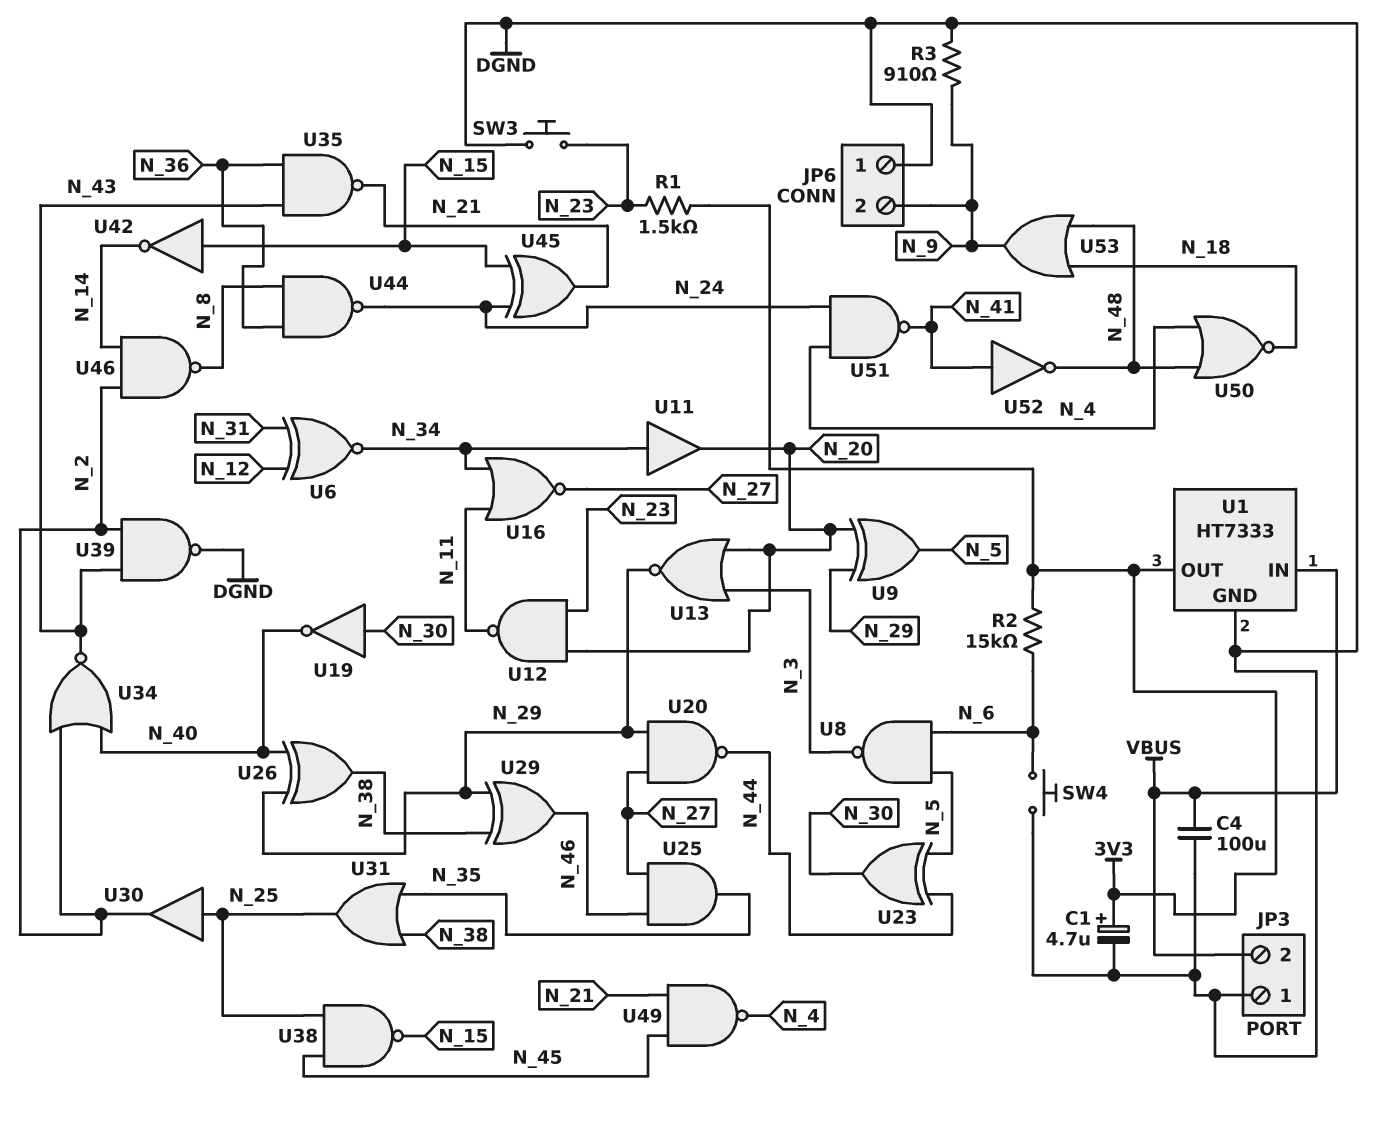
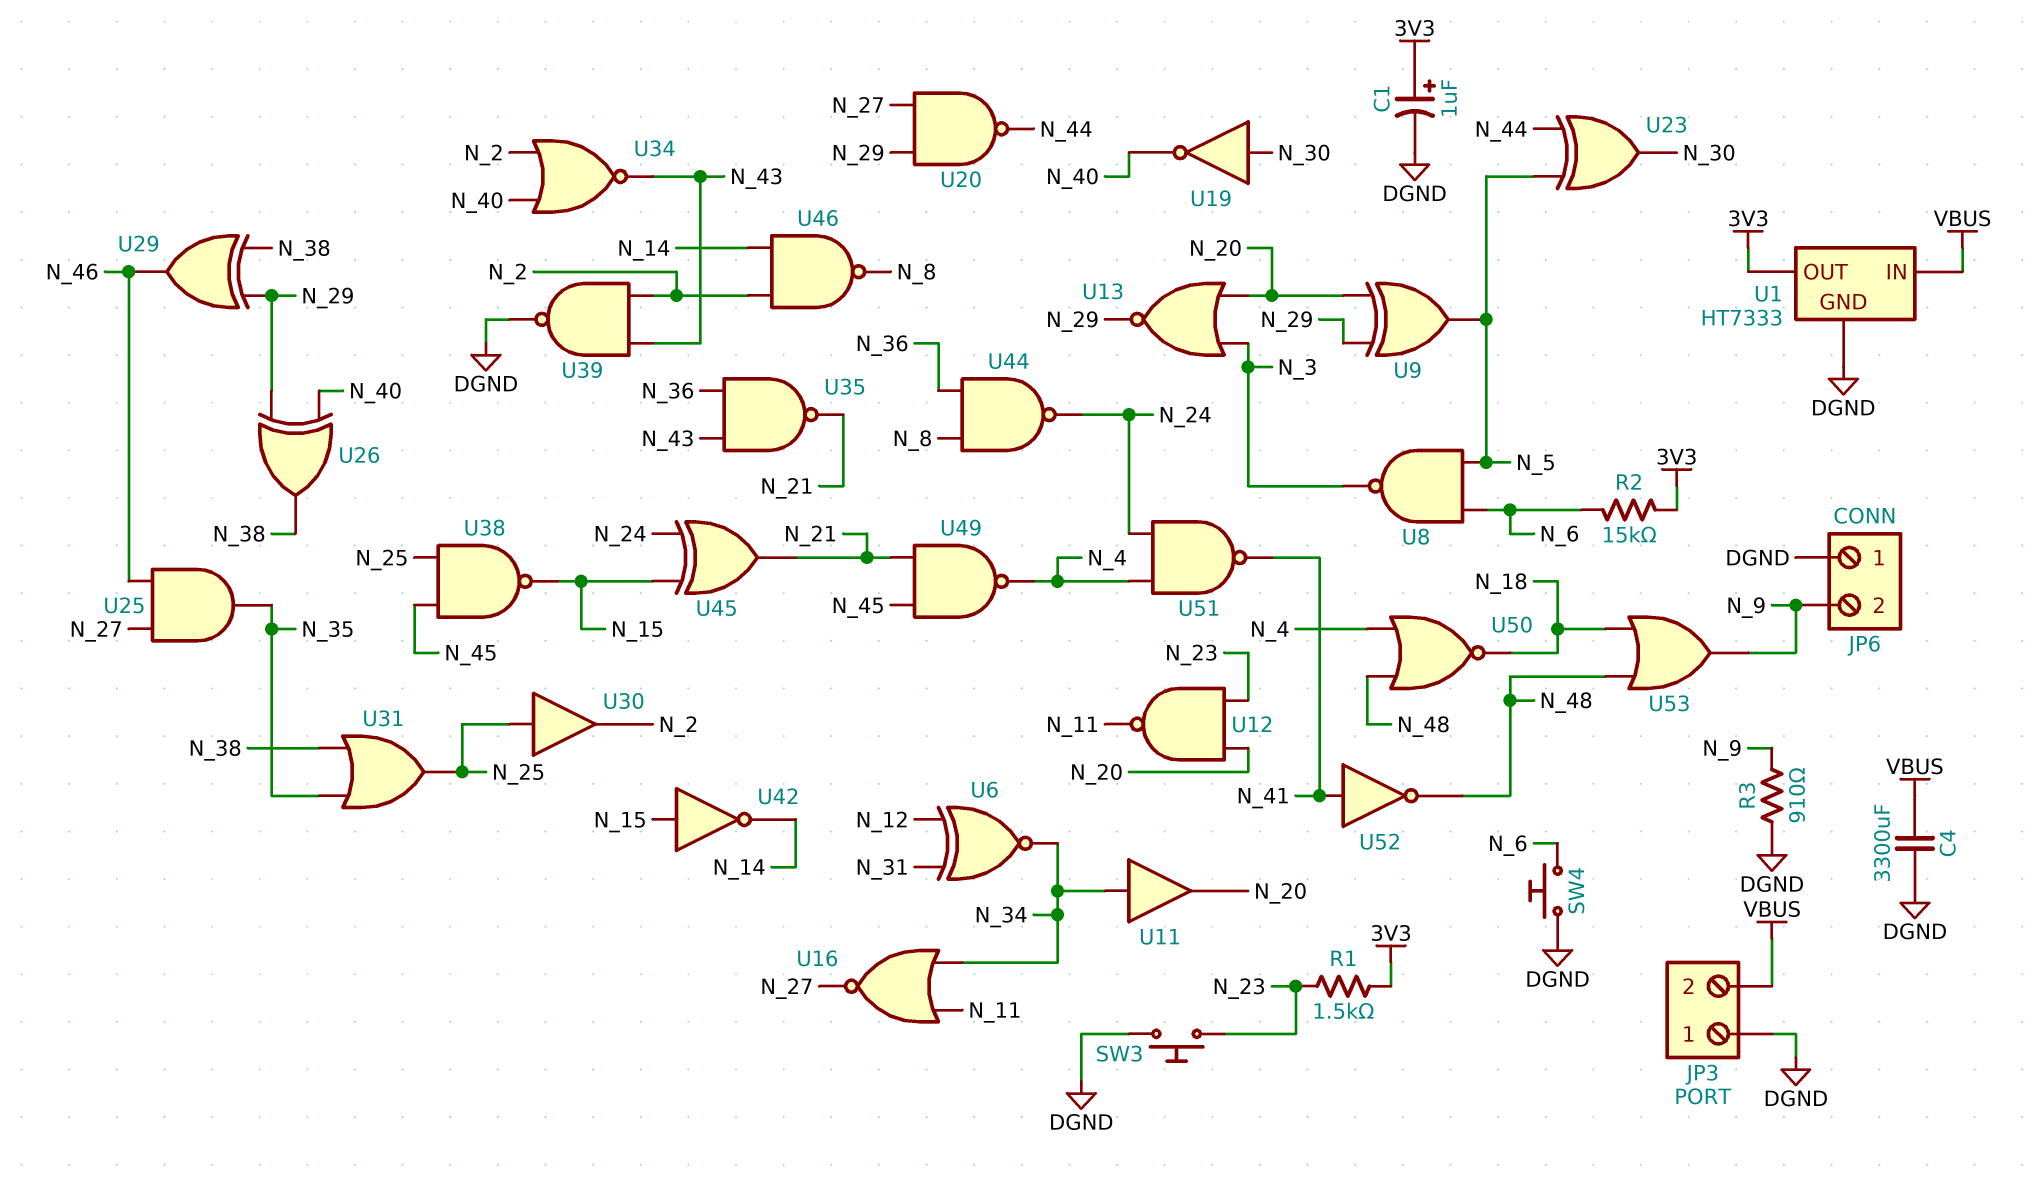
C1: 4.7uF (plus 3V3, minus DGND) -> 1uF (plus 3V3, minus DGND)
C4: 100uF (DGND, VBUS) -> 3300uF (DGND, VBUS)

